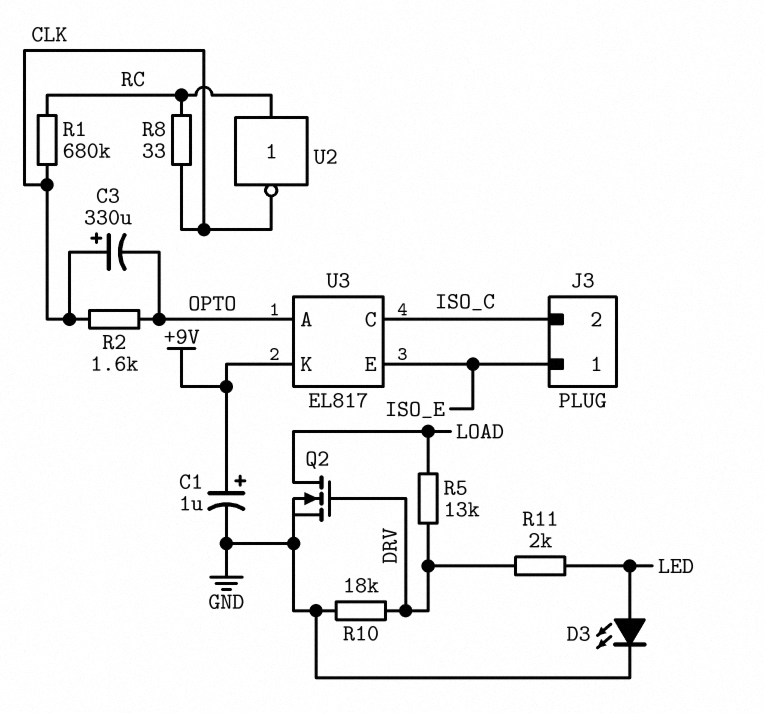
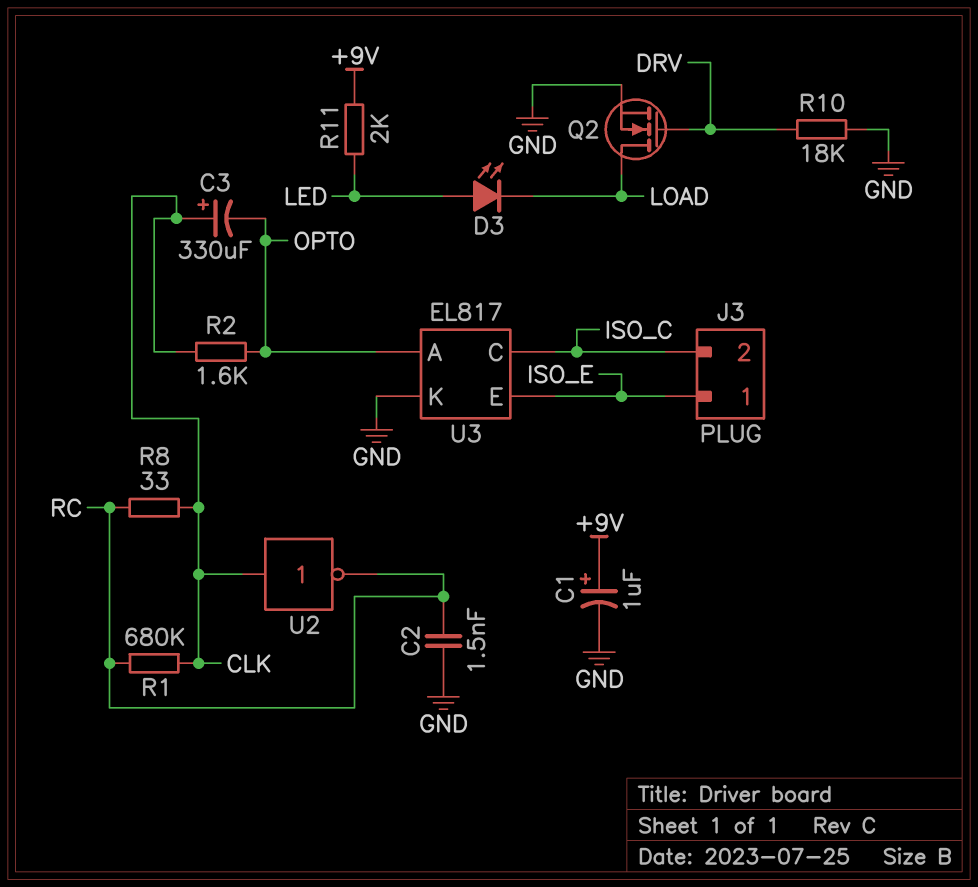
C2: none -> 1.5nF (GND, RC)
D3: LED (A LED, K GND) -> LED (A LED, K LOAD)
R5: 13k (DRV, LOAD) -> none
R11: 2k (DRV, LED) -> 2k (+9V, LED)
U2: NOT (in RC, out CLK) -> NOT (in CLK, out RC)
U3 pin K: +9V -> GND

